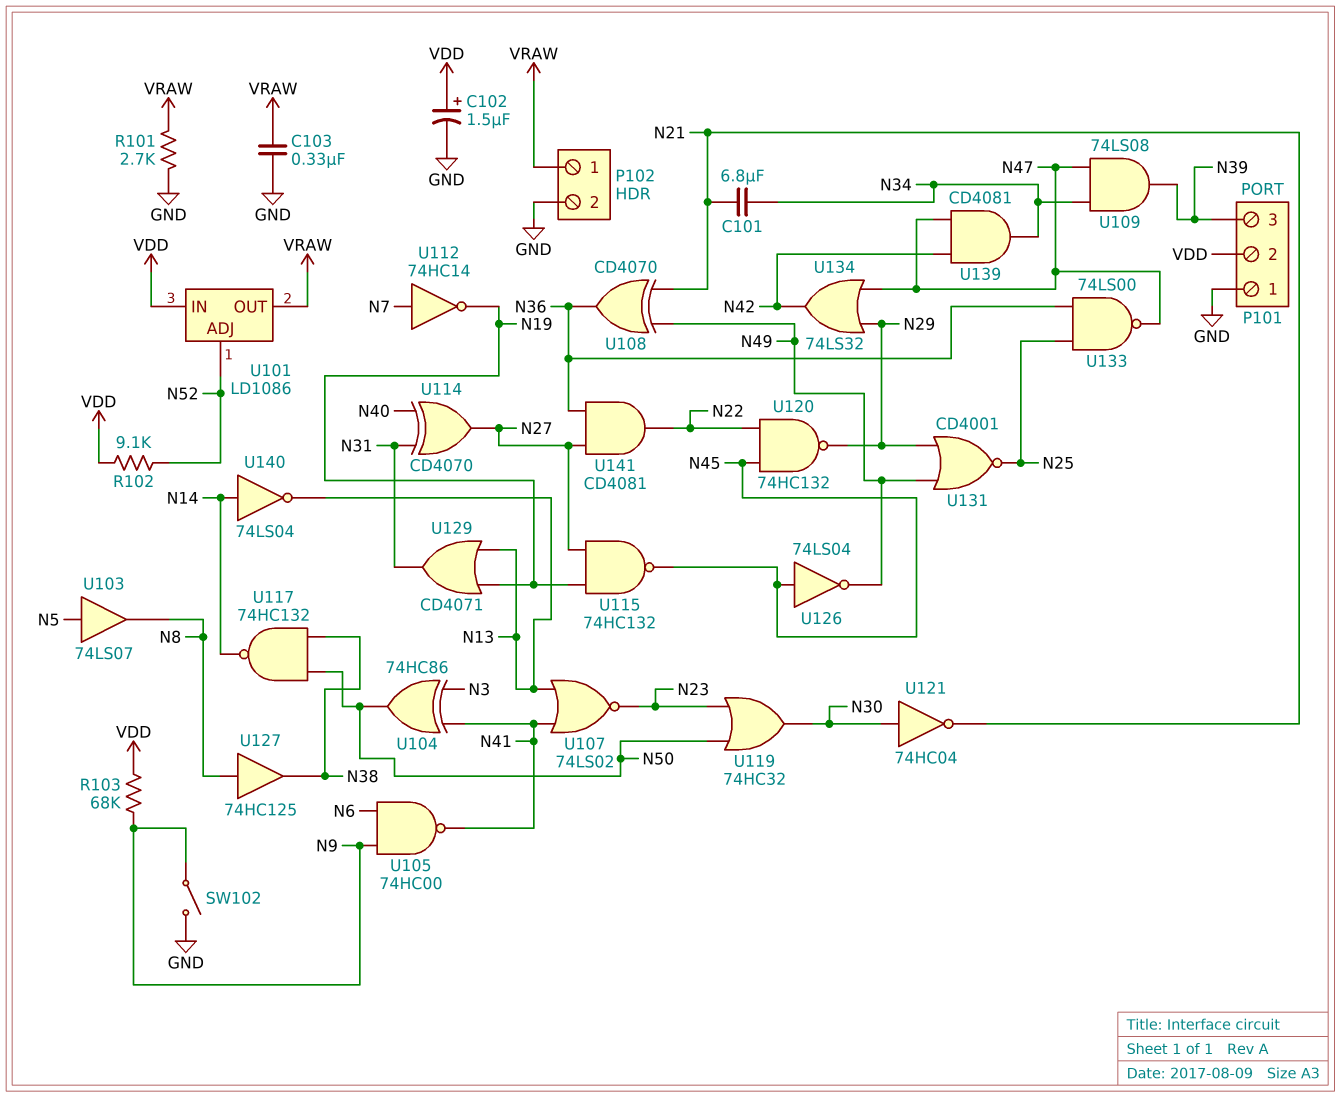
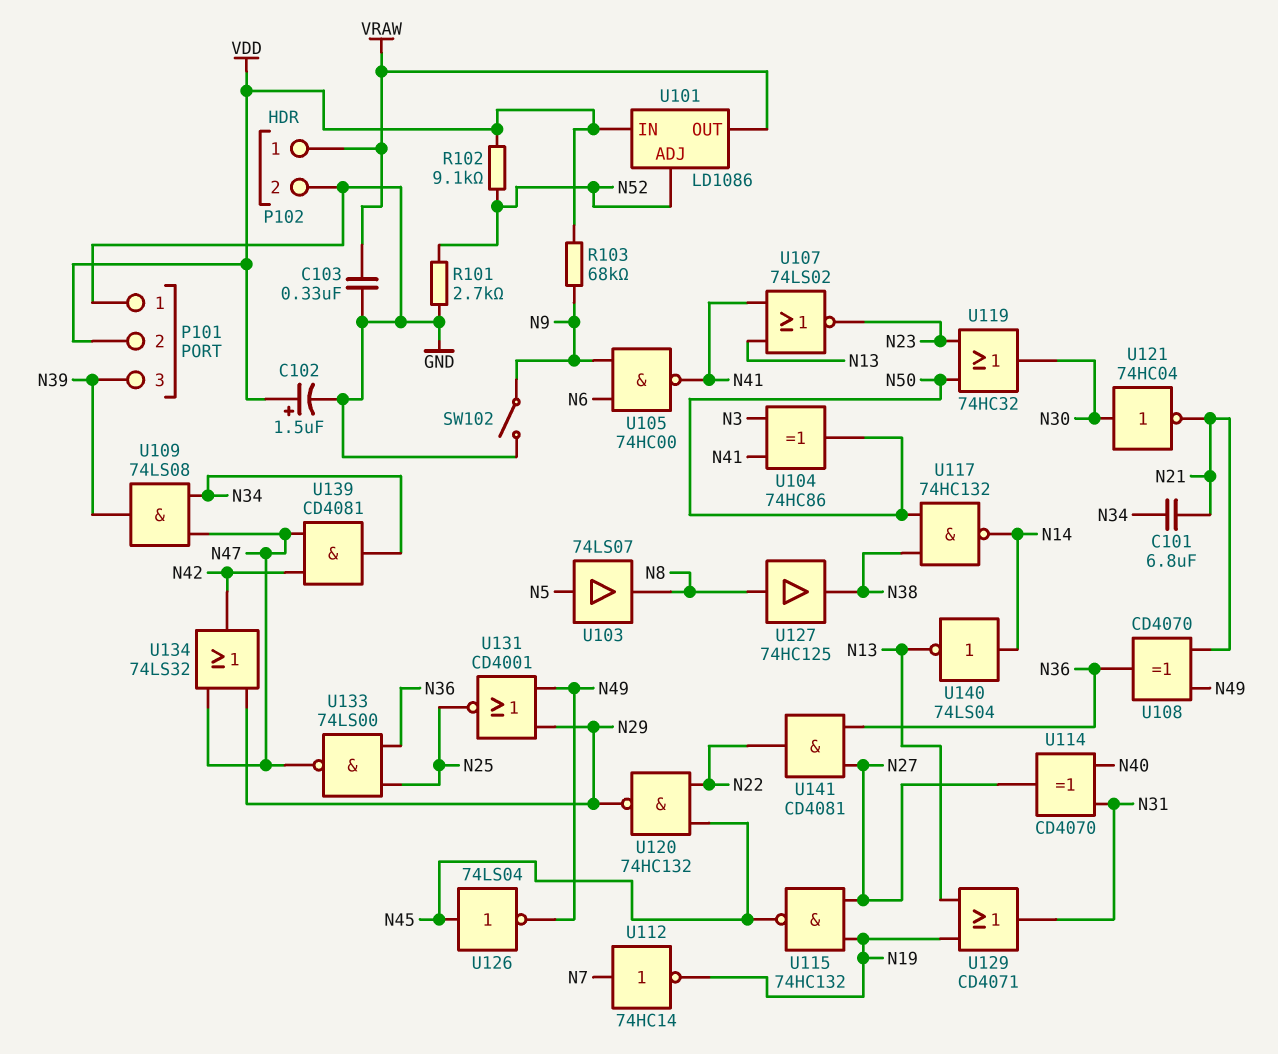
R101: 2.7k (GND, VRAW) -> 2.7k (GND, N52)

